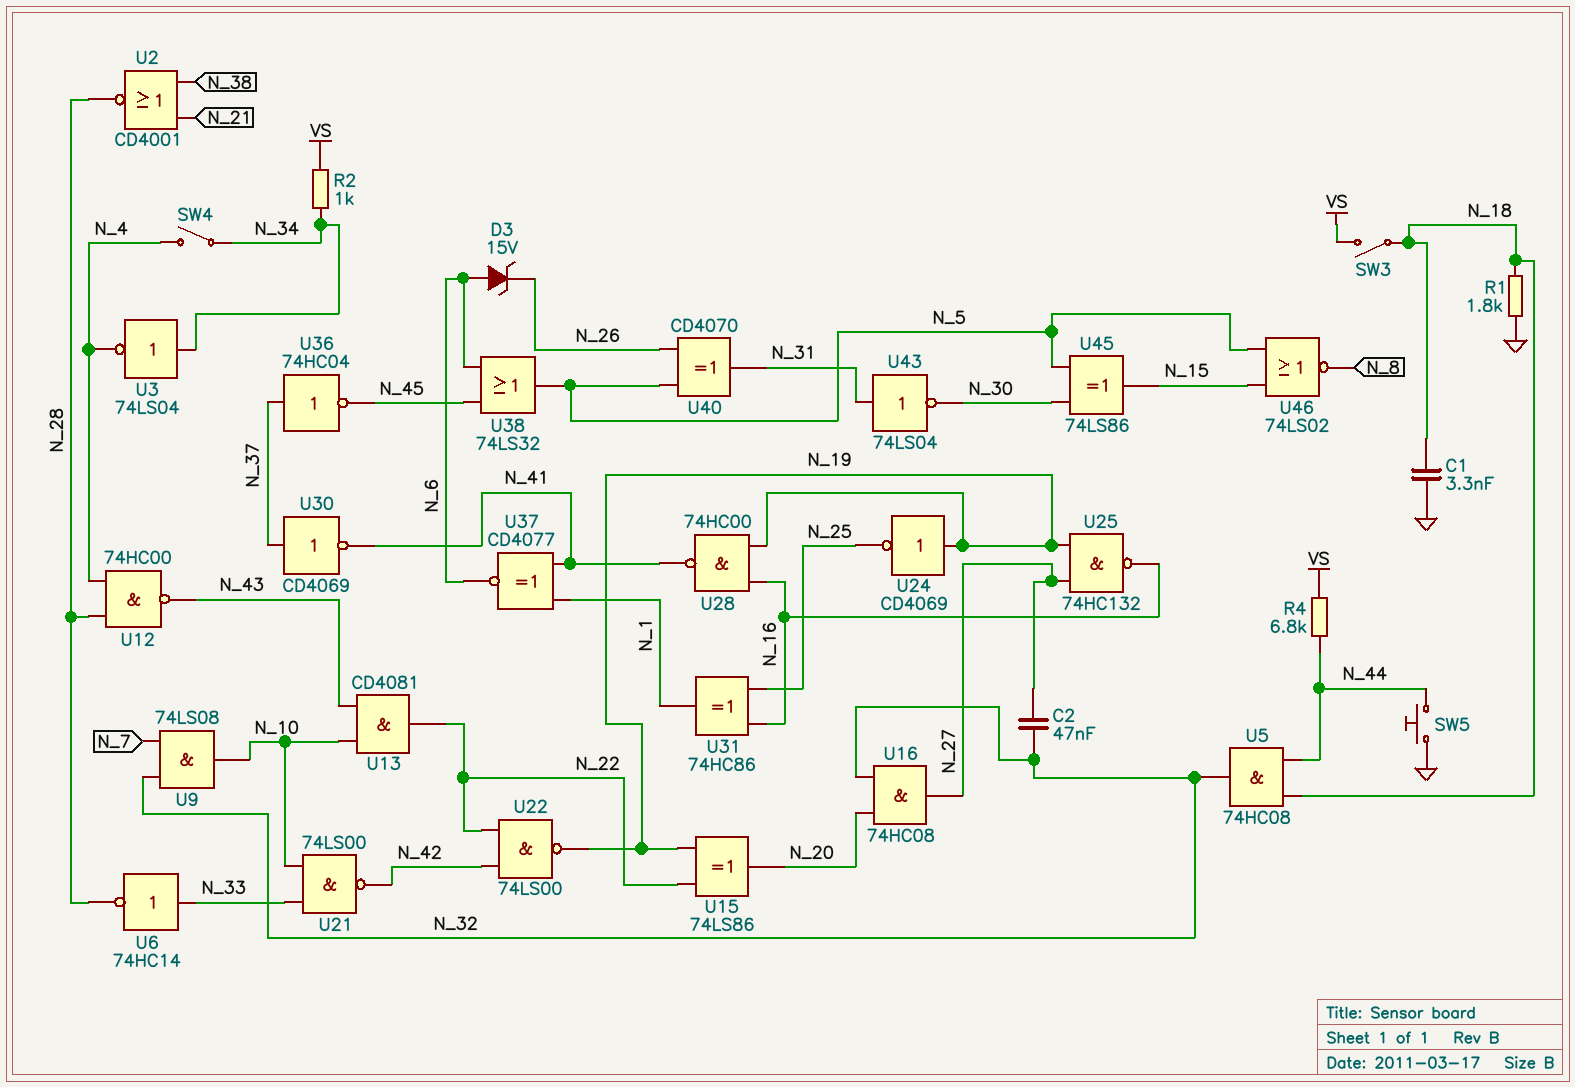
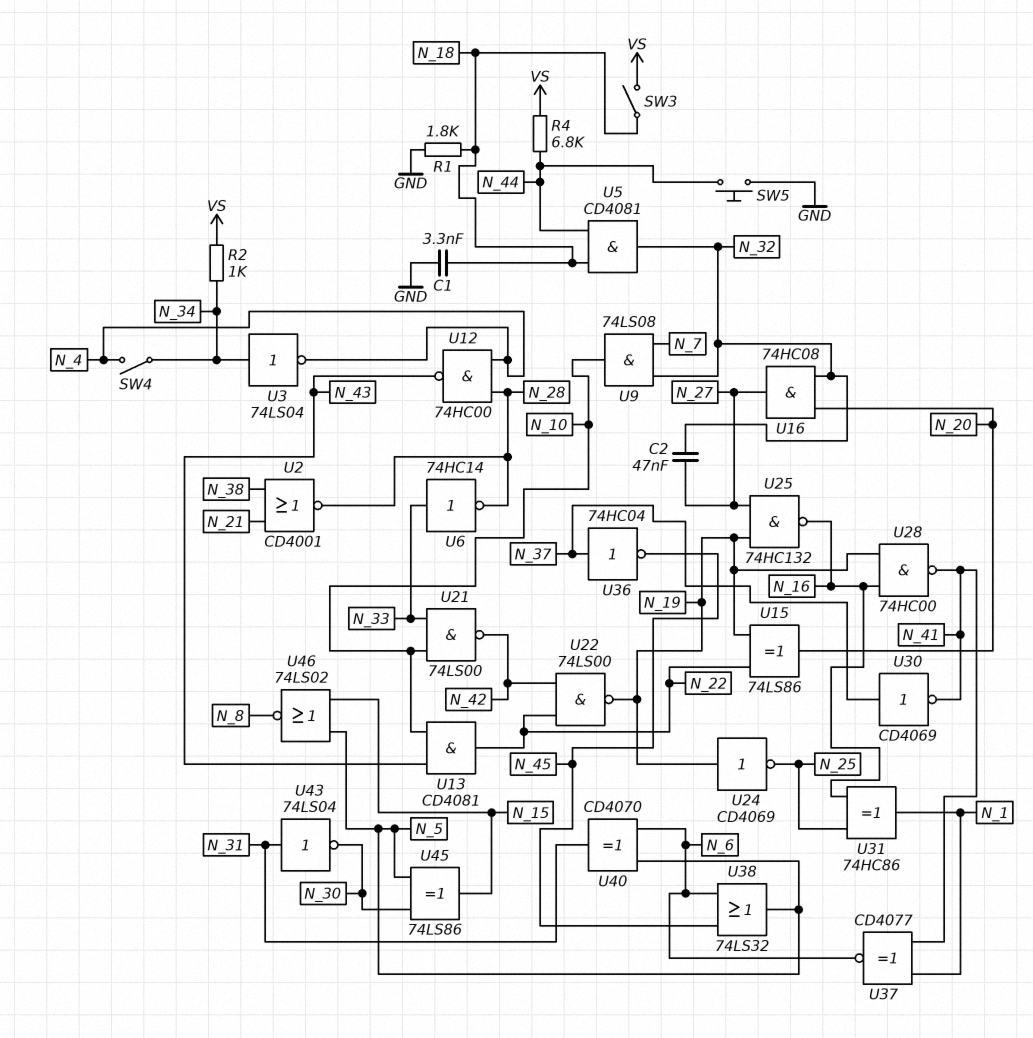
D3: zener 15V (A N_6, K N_26) -> none
U5: AND 74HC08 (in N_18, in N_44, out N_32) -> AND CD4081 (in N_18, in N_44, out N_32)
U40: XOR CD4070 (in N_5, in N_26, out N_31) -> XOR CD4070 (in N_5, in N_6, out N_31)

